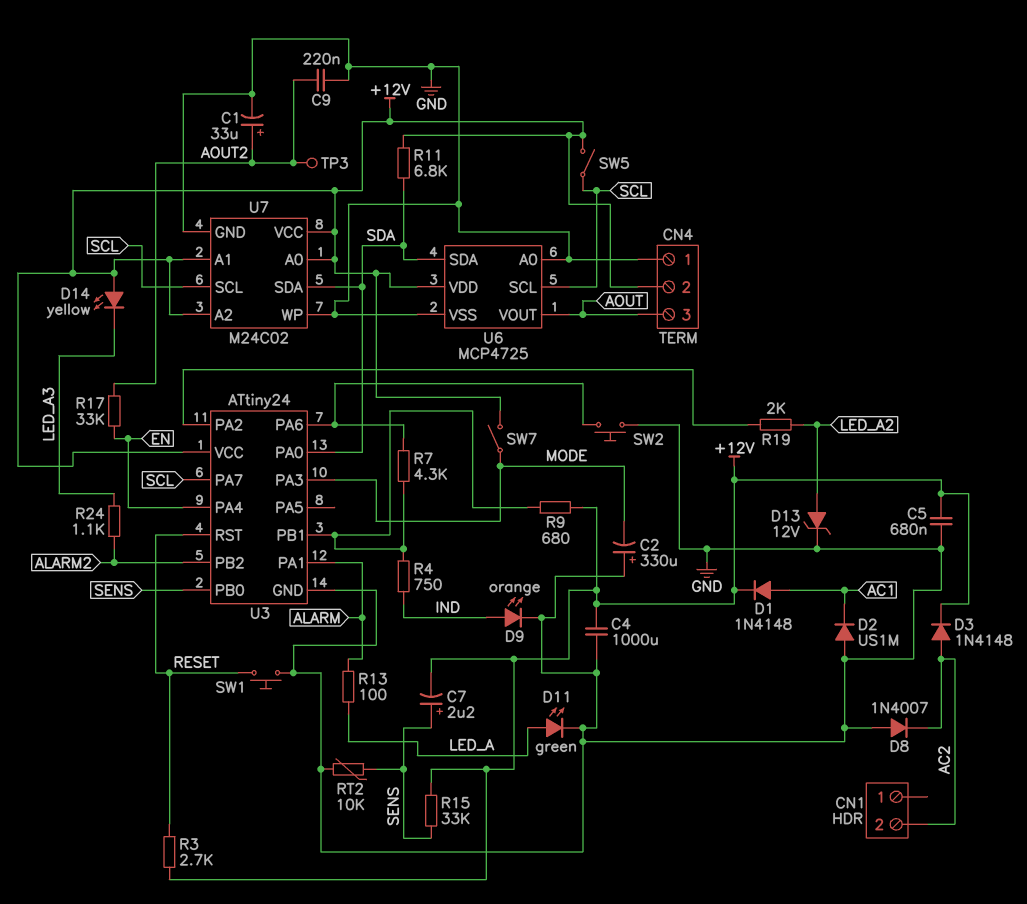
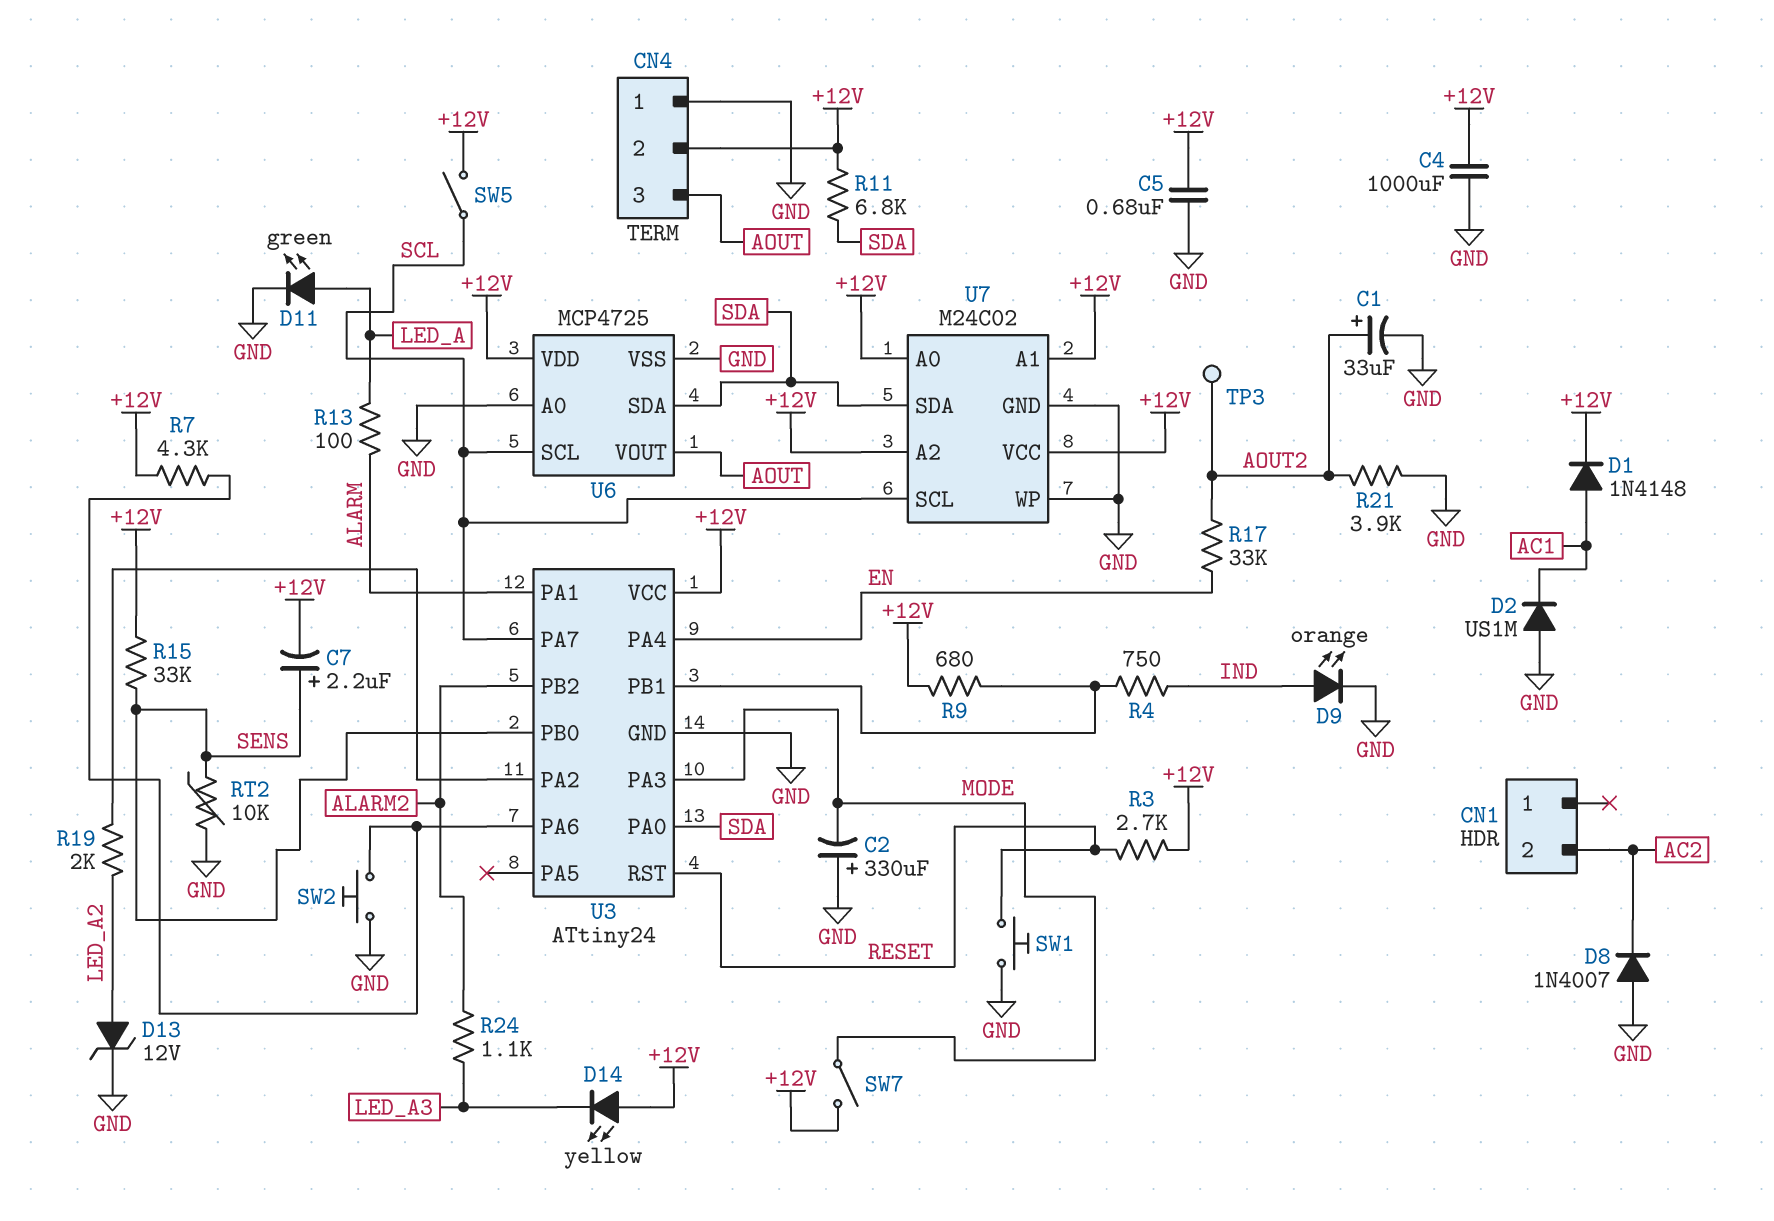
C9: 220nF (AOUT2, GND) -> none
D3: diode 1N4148 (A AC2, K +12V) -> none
R7: 4.3k (U3/PA6, U3/PB1) -> 4.3k (+12V, U3/PA6)
R21: none -> 3.9k (AOUT2, GND)

